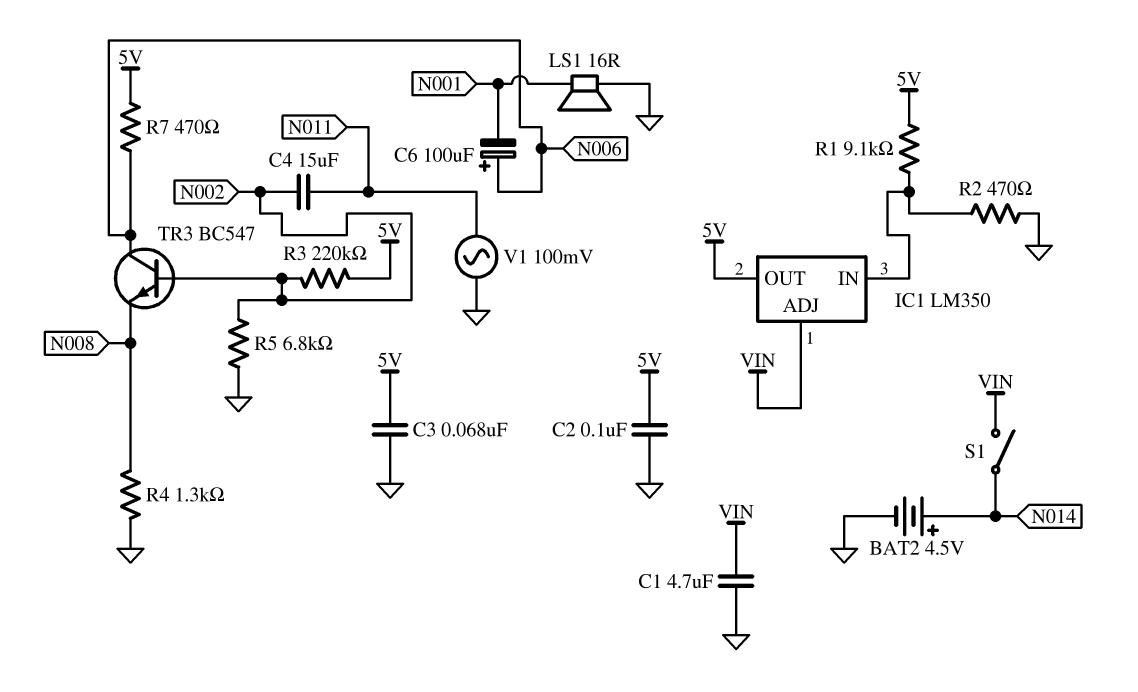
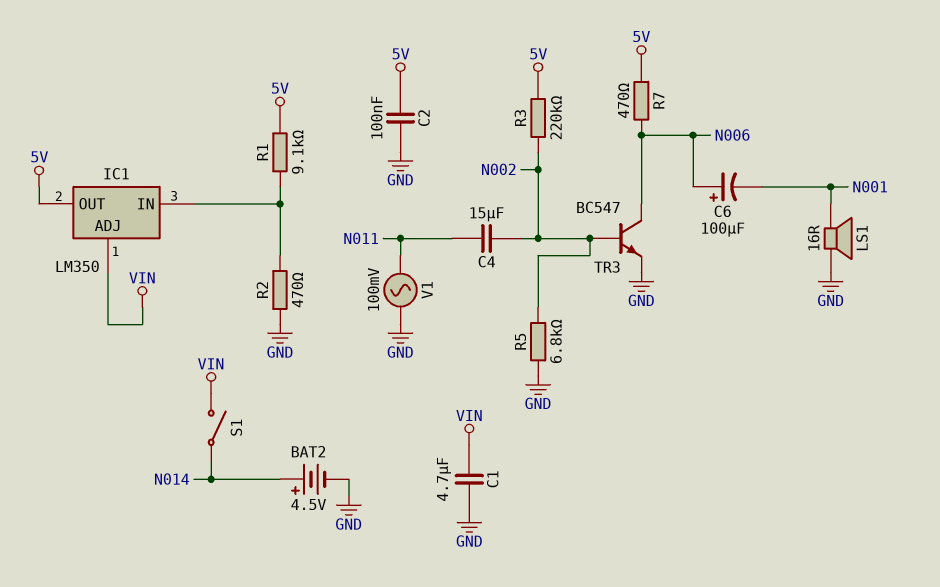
C3: 68nF (5V, GND) -> none
R4: 1.3k (GND, N008) -> none
TR3: NPN BC547 (B N002, C N006, E N008) -> NPN BC547 (B N002, C N006, E GND)

